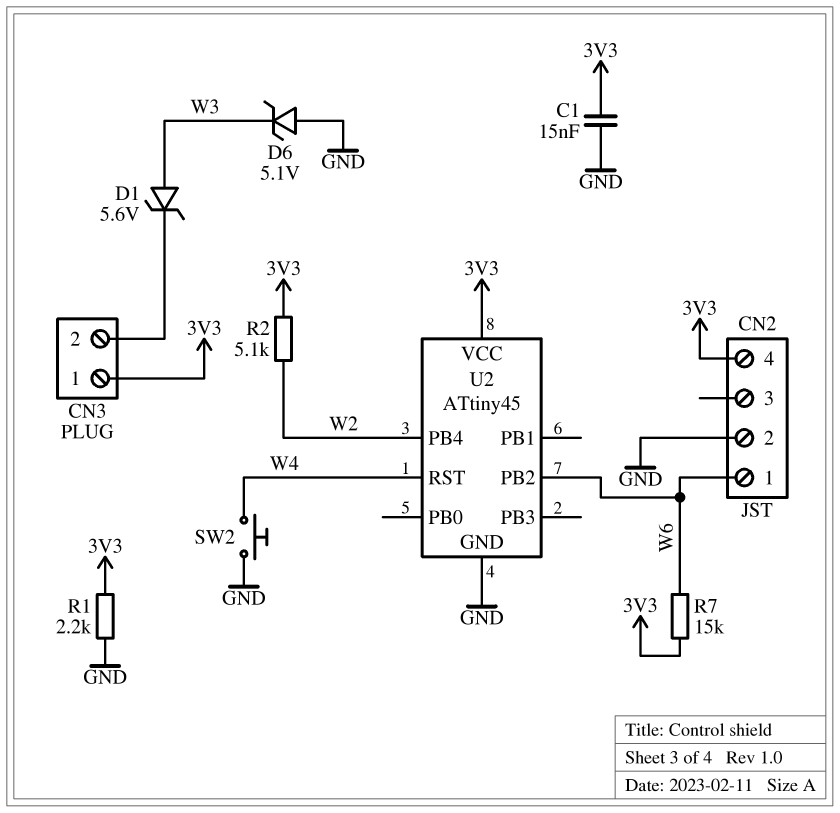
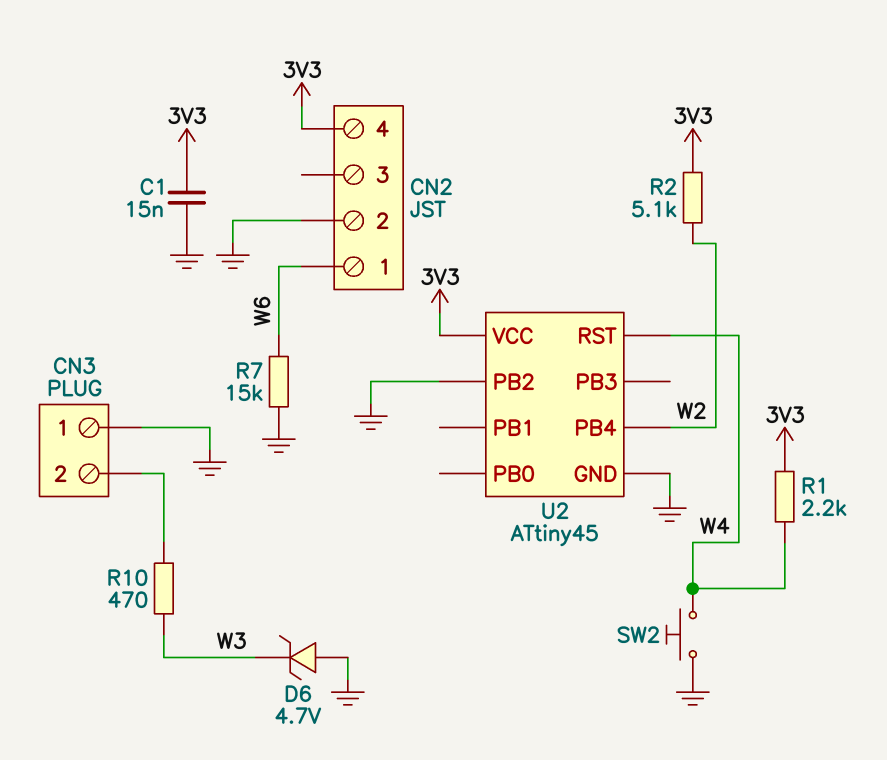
CN3 pin 1: 3V3 -> GND
D1: zener 5.6V (A W3, K CN3/2) -> none
D6: zener 5.1V (A GND, K W3) -> zener 4.7V (A GND, K W3)
R1: 2.2k (3V3, GND) -> 2.2k (3V3, W4)
R7: 15k (3V3, W6) -> 15k (GND, W6)
R10: none -> 470 (CN3/2, W3)
U2 pin PB2: W6 -> GND

